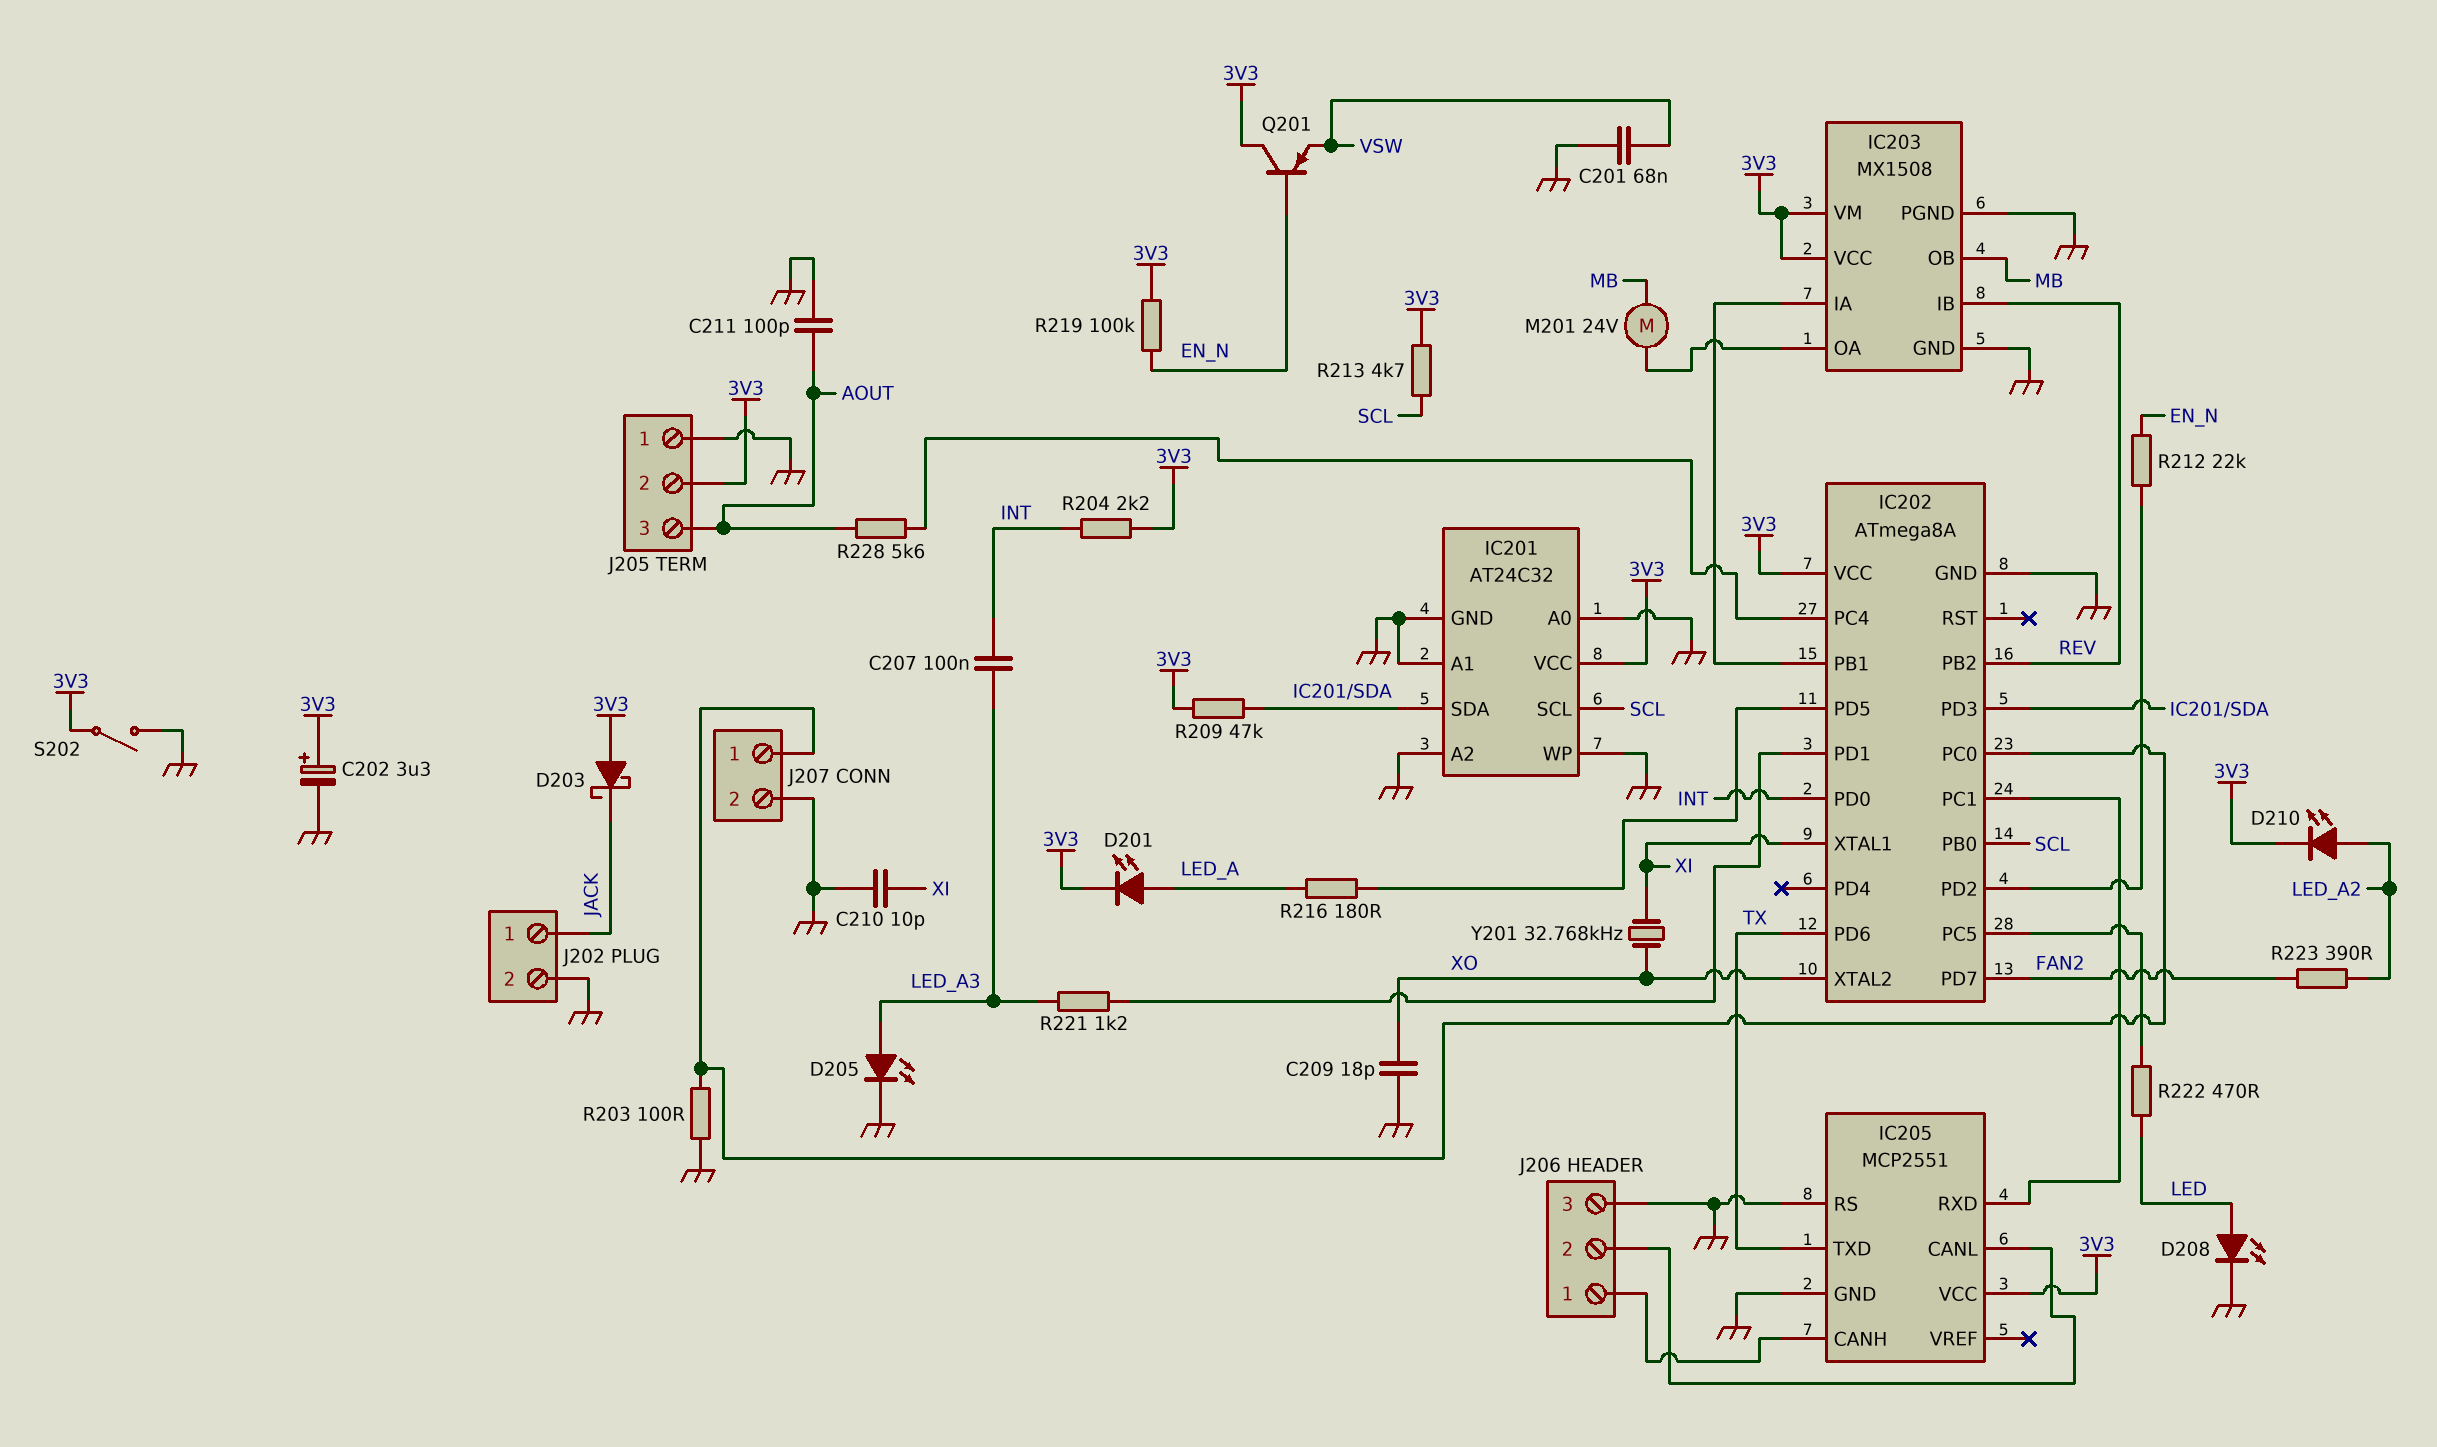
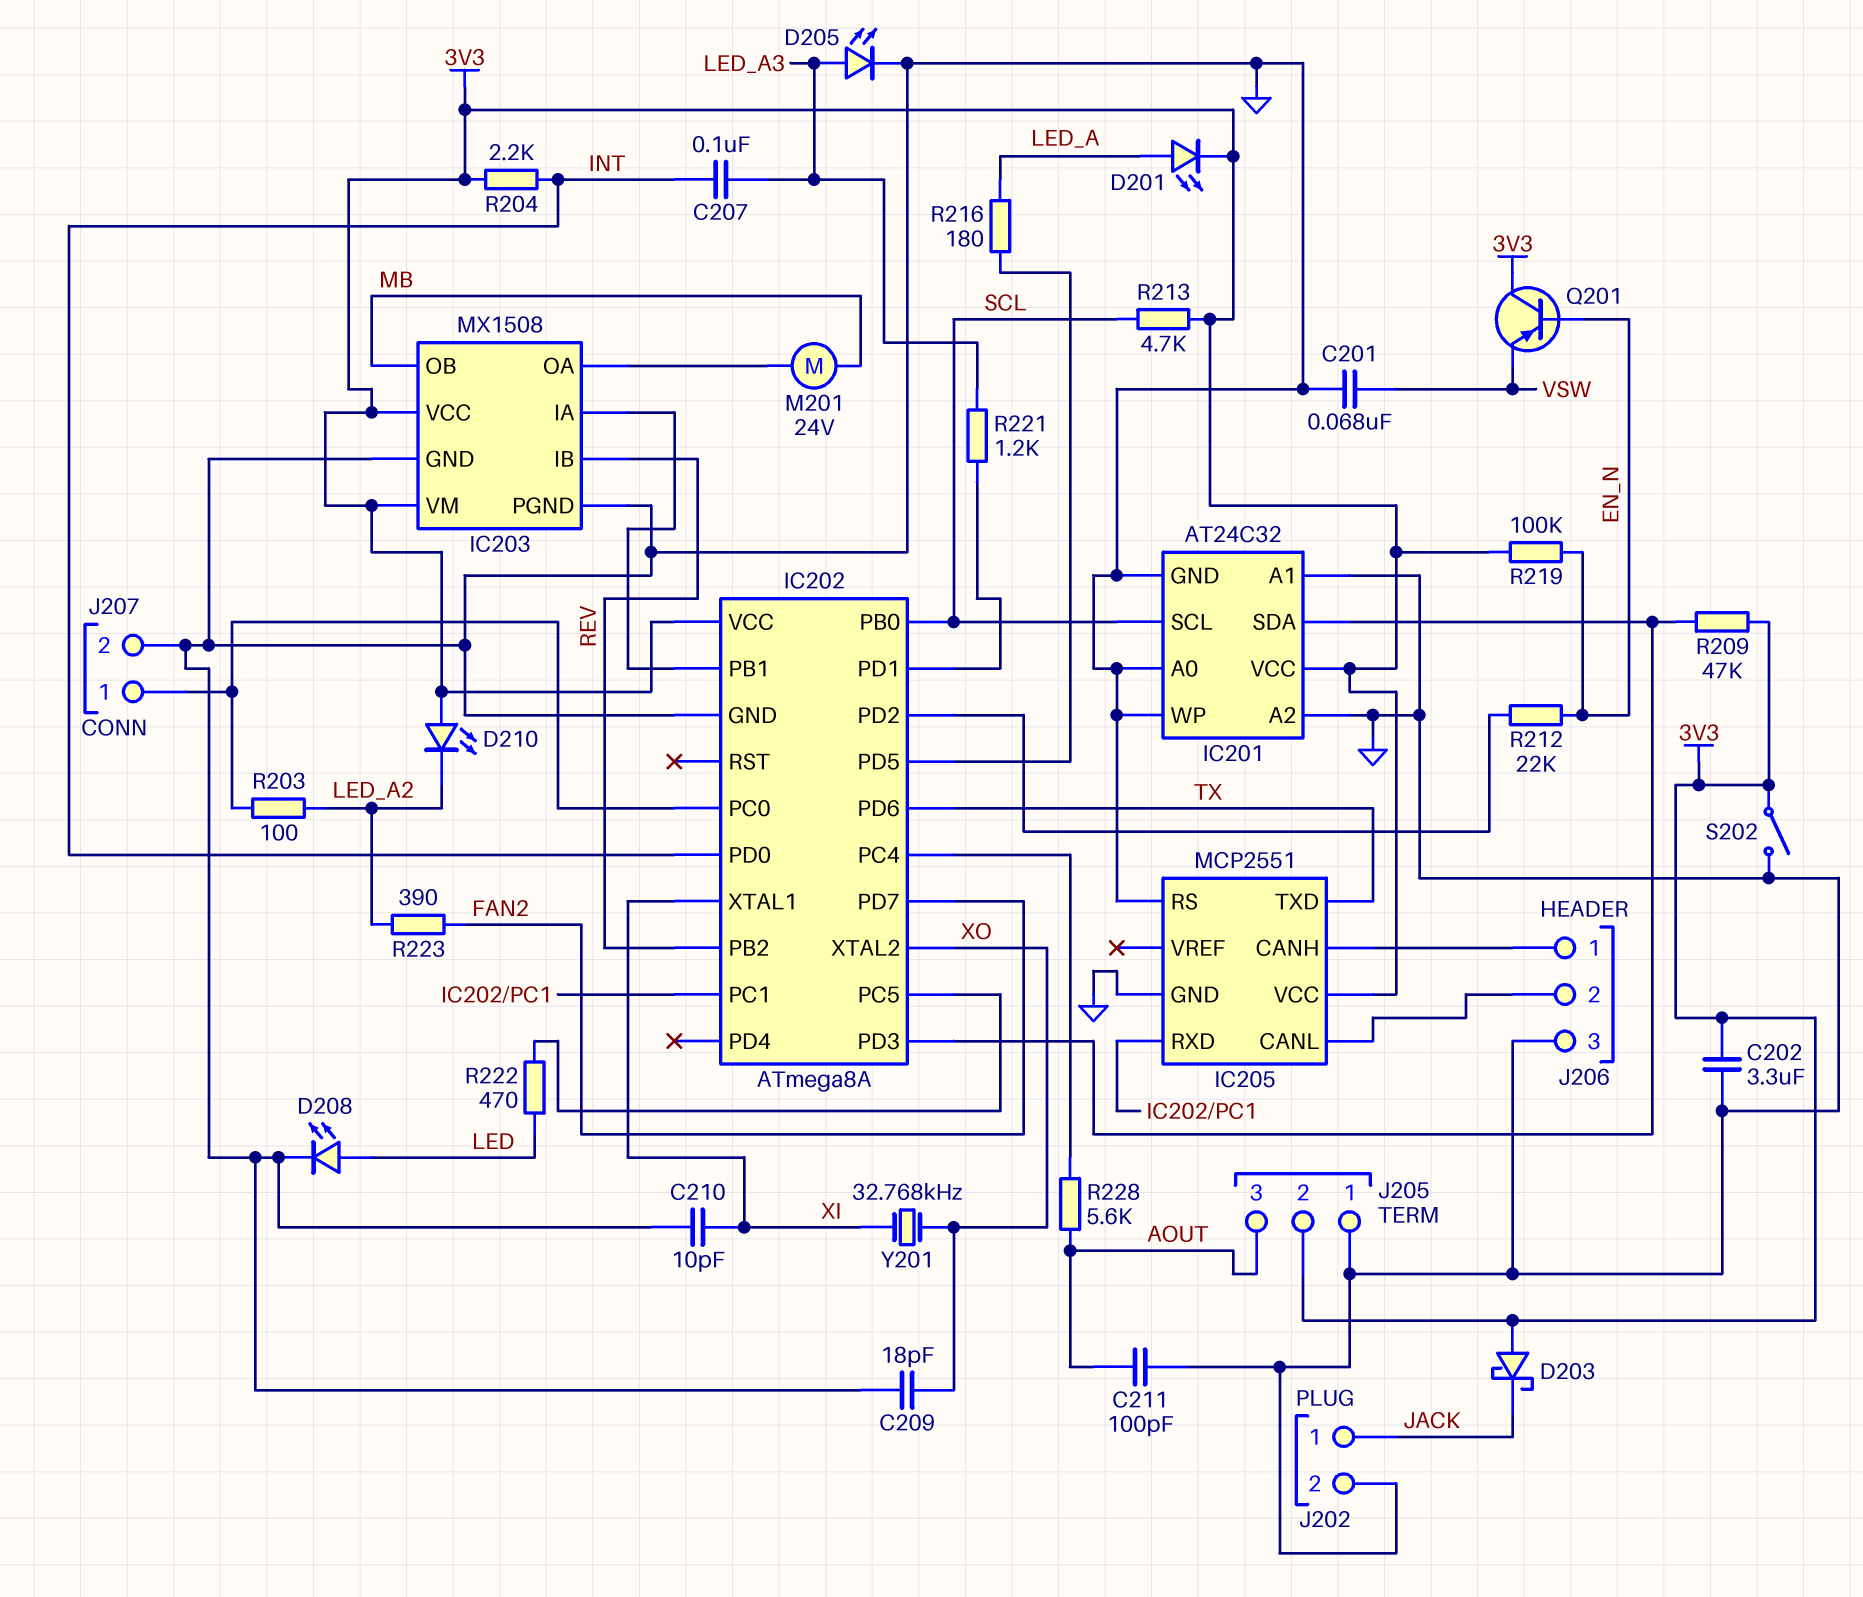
C202: 3.3uF (plus 3V3, minus GND) -> 3.3uF (3V3, GND)
D210: LED (A LED_A2, K 3V3) -> LED (A 3V3, K LED_A2)
R203: 100 (GND, IC202/PC0) -> 100 (IC202/PC0, LED_A2)

